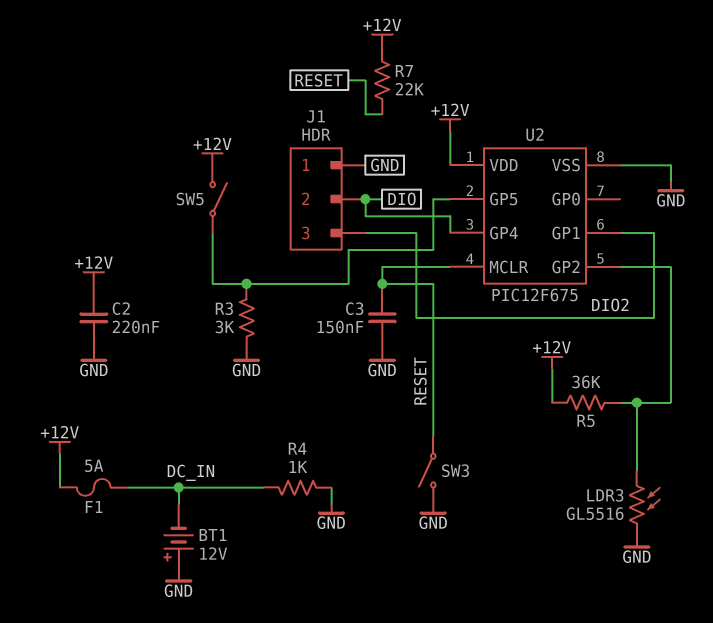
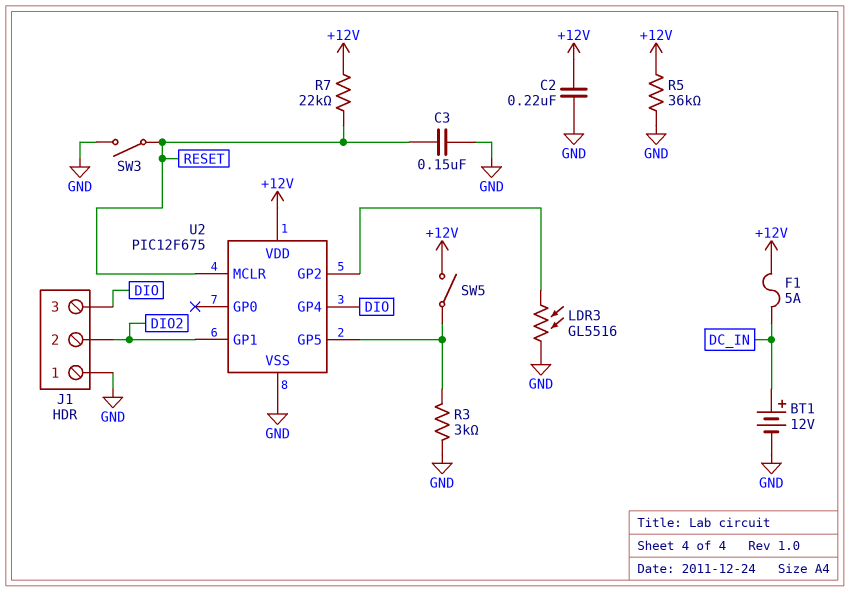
BT1: 12V (plus GND, minus DC_IN) -> 12V (plus DC_IN, minus GND)
J1 pin 2: DIO -> DIO2
J1 pin 3: DIO2 -> DIO
R4: 1k (DC_IN, GND) -> none
R5: 36k (+12V, U2/GP2) -> 36k (+12V, GND)

